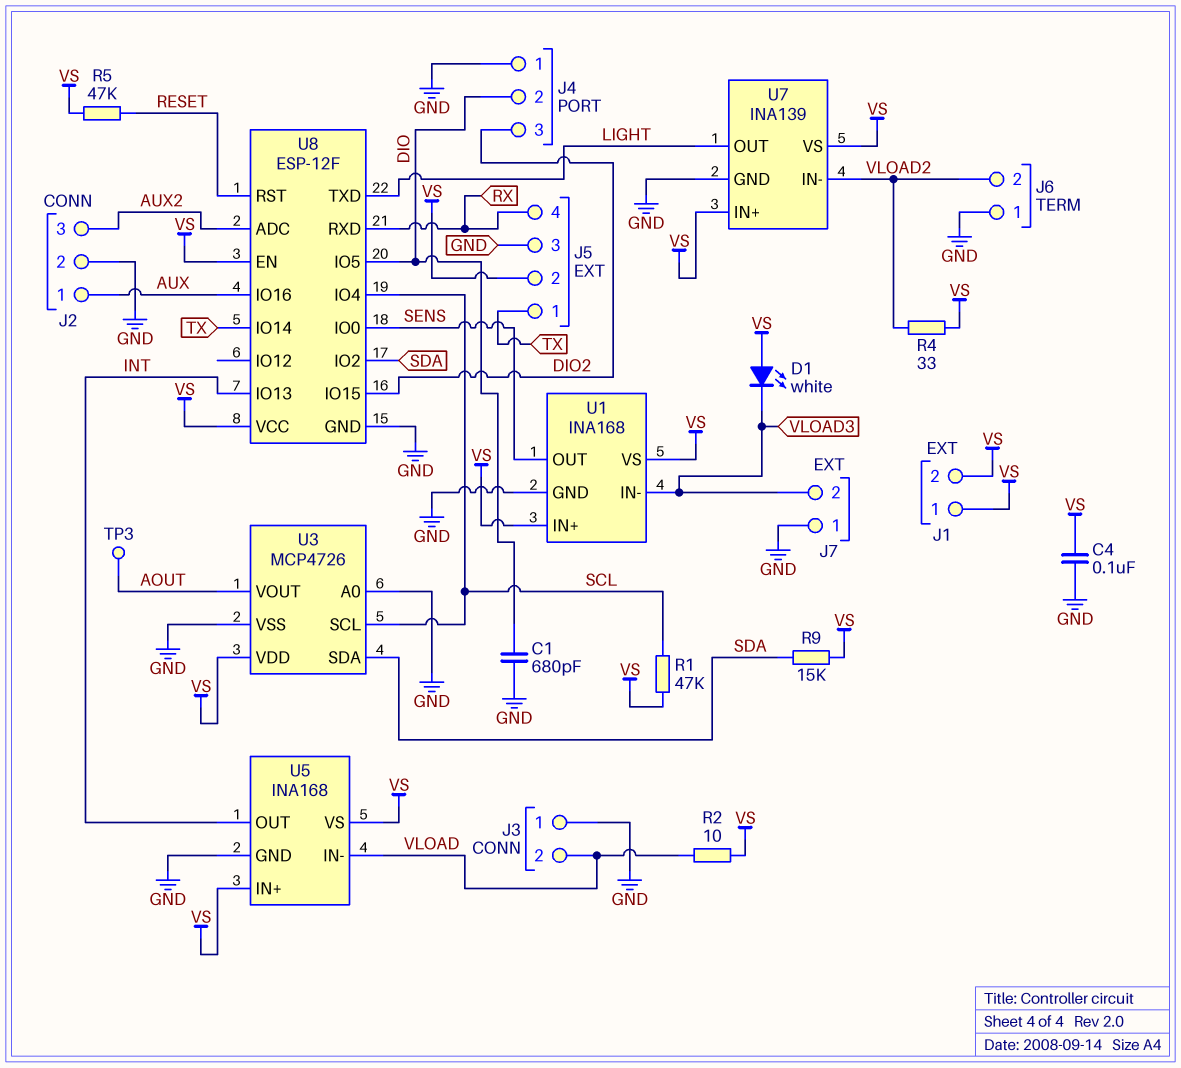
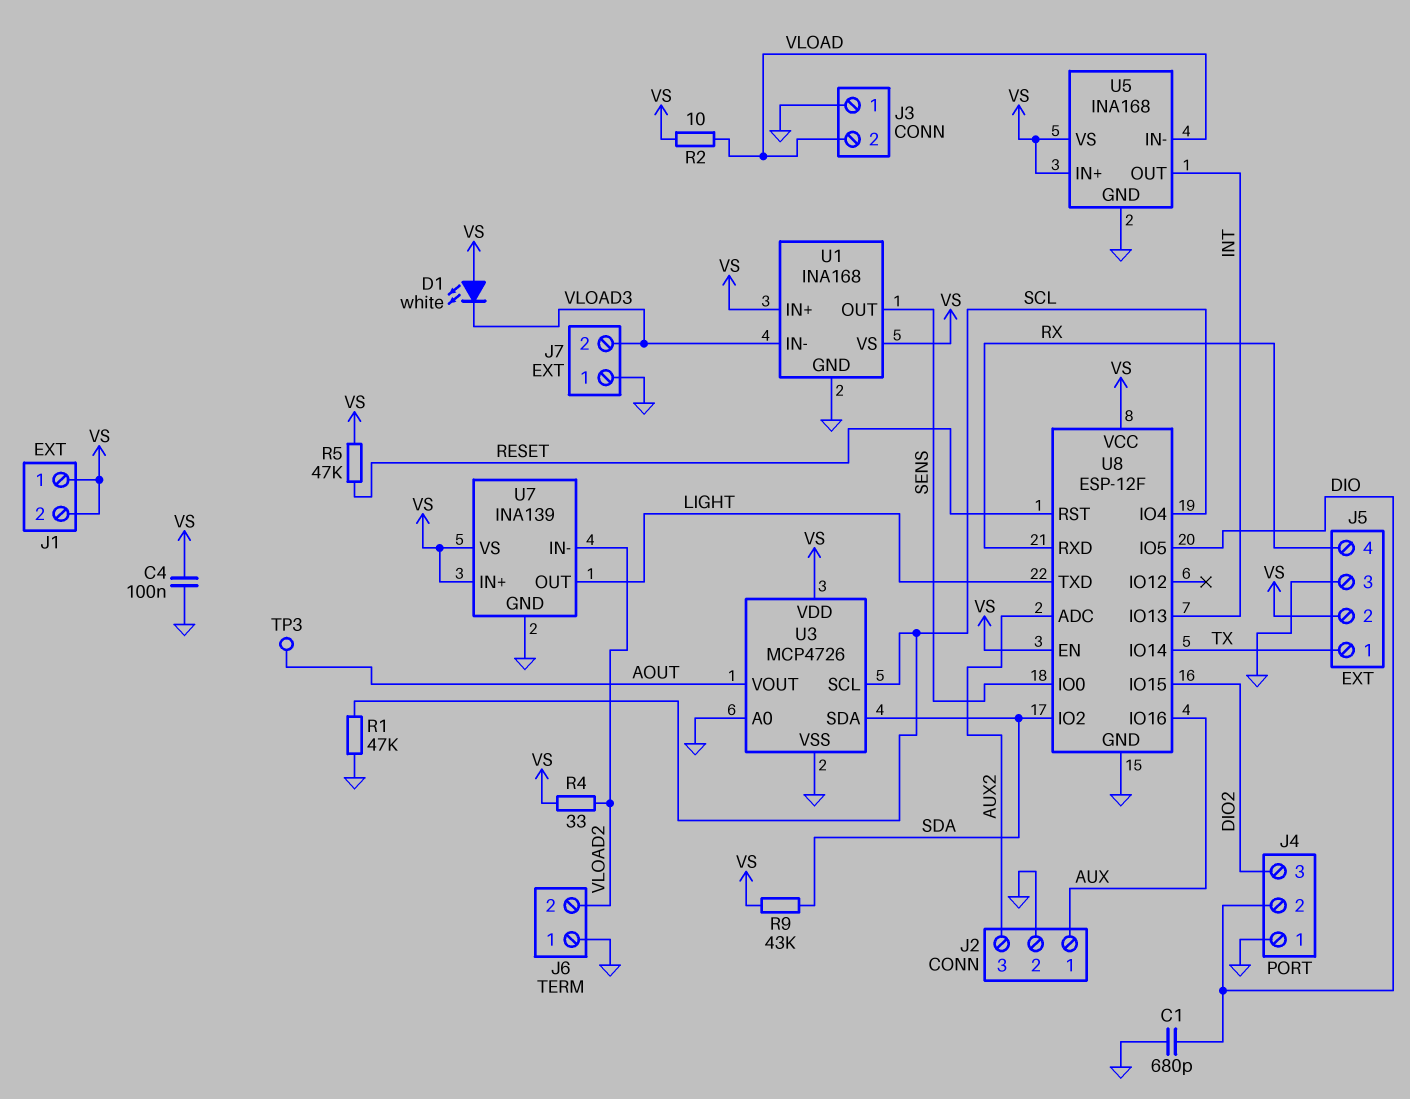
R1: 47k (SCL, VS) -> 47k (GND, SCL)
R9: 15k (SDA, VS) -> 43k (SDA, VS)

